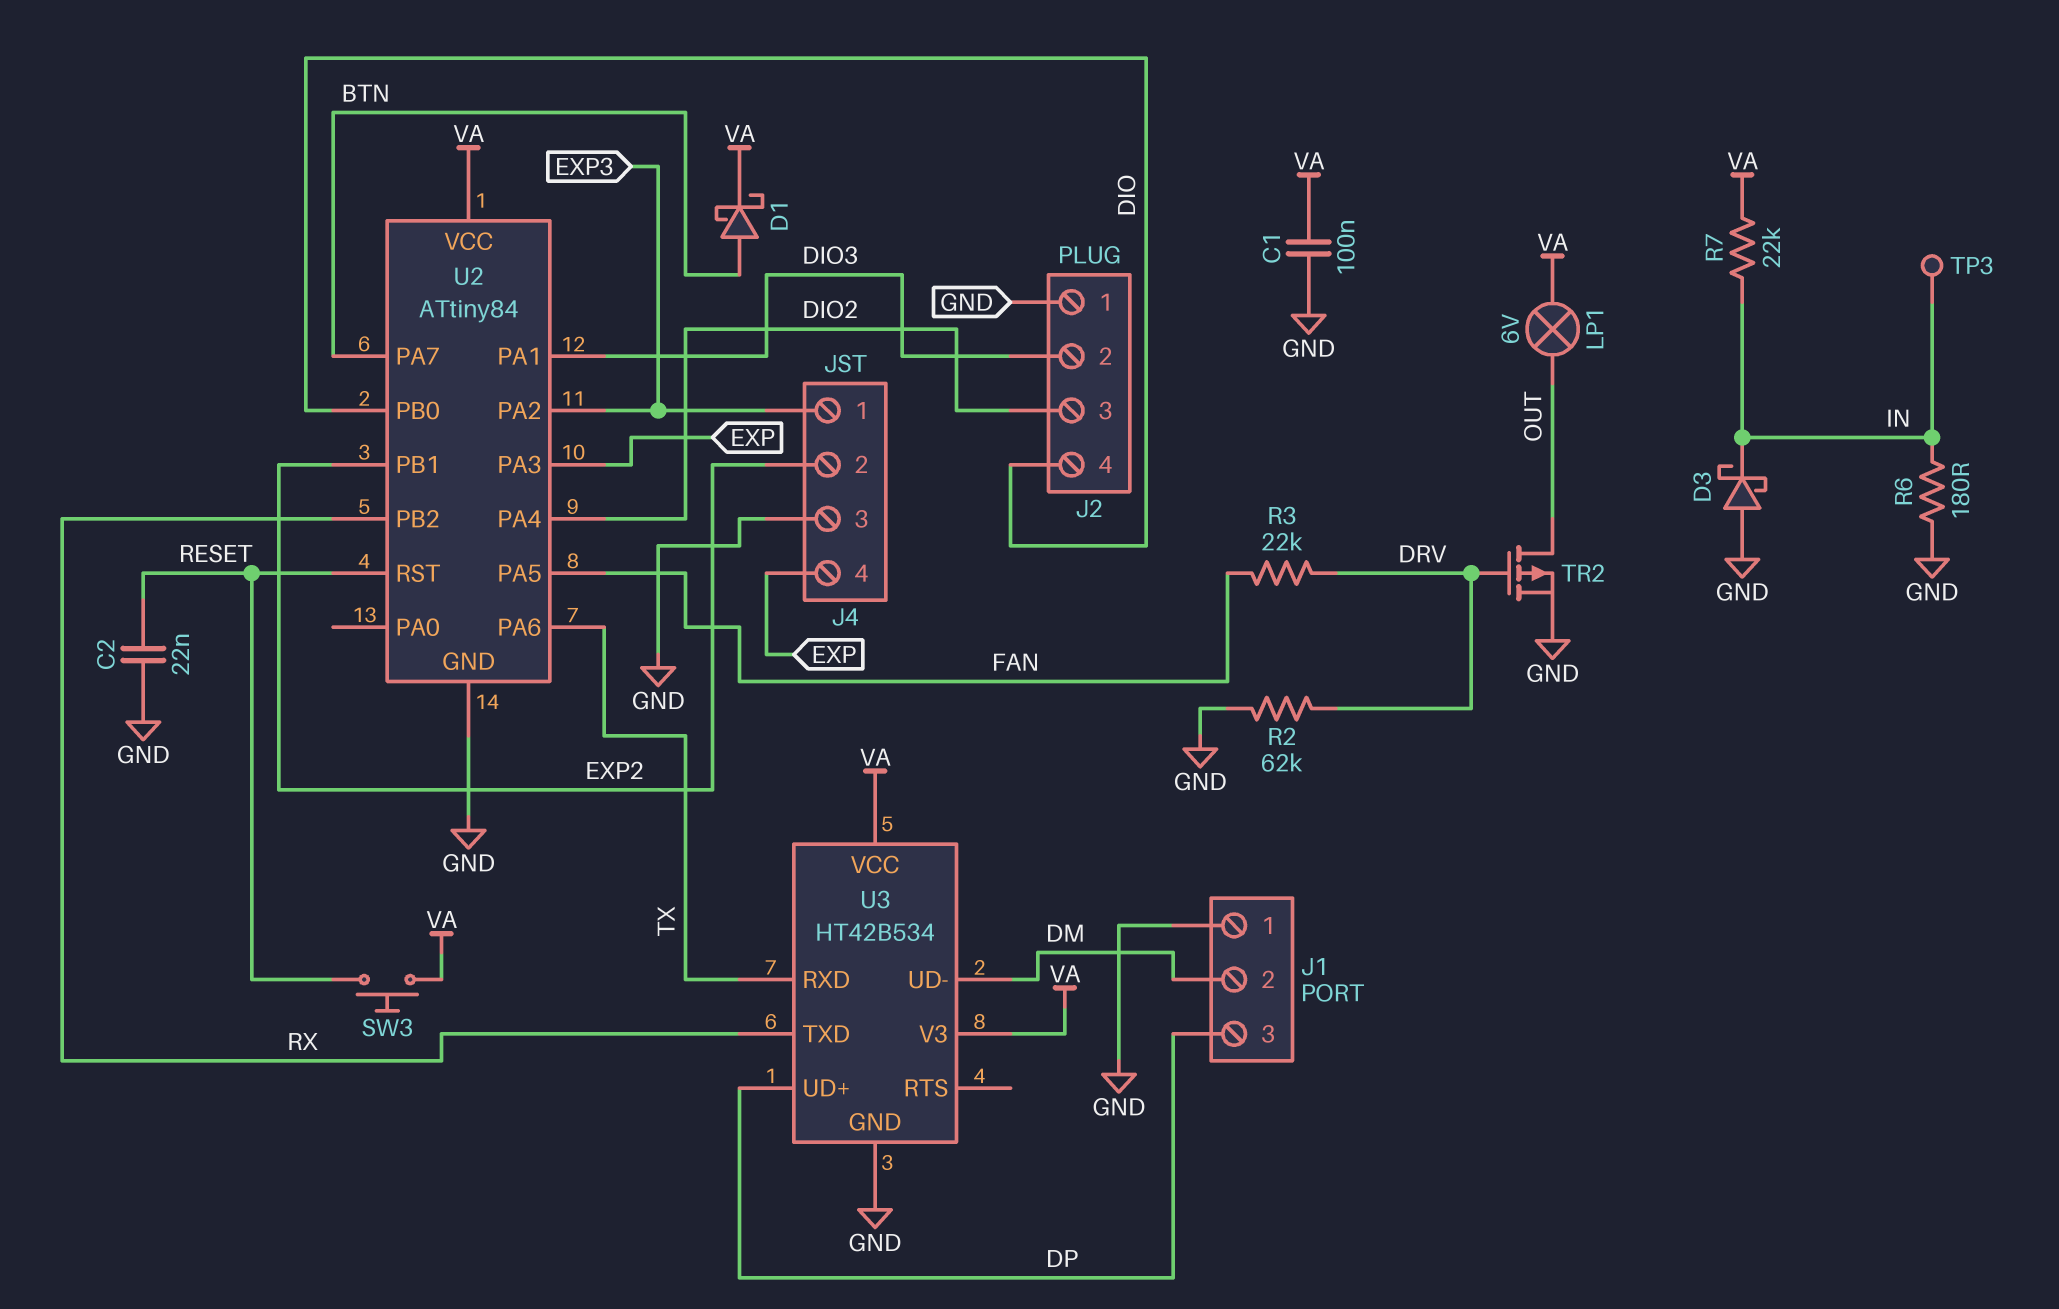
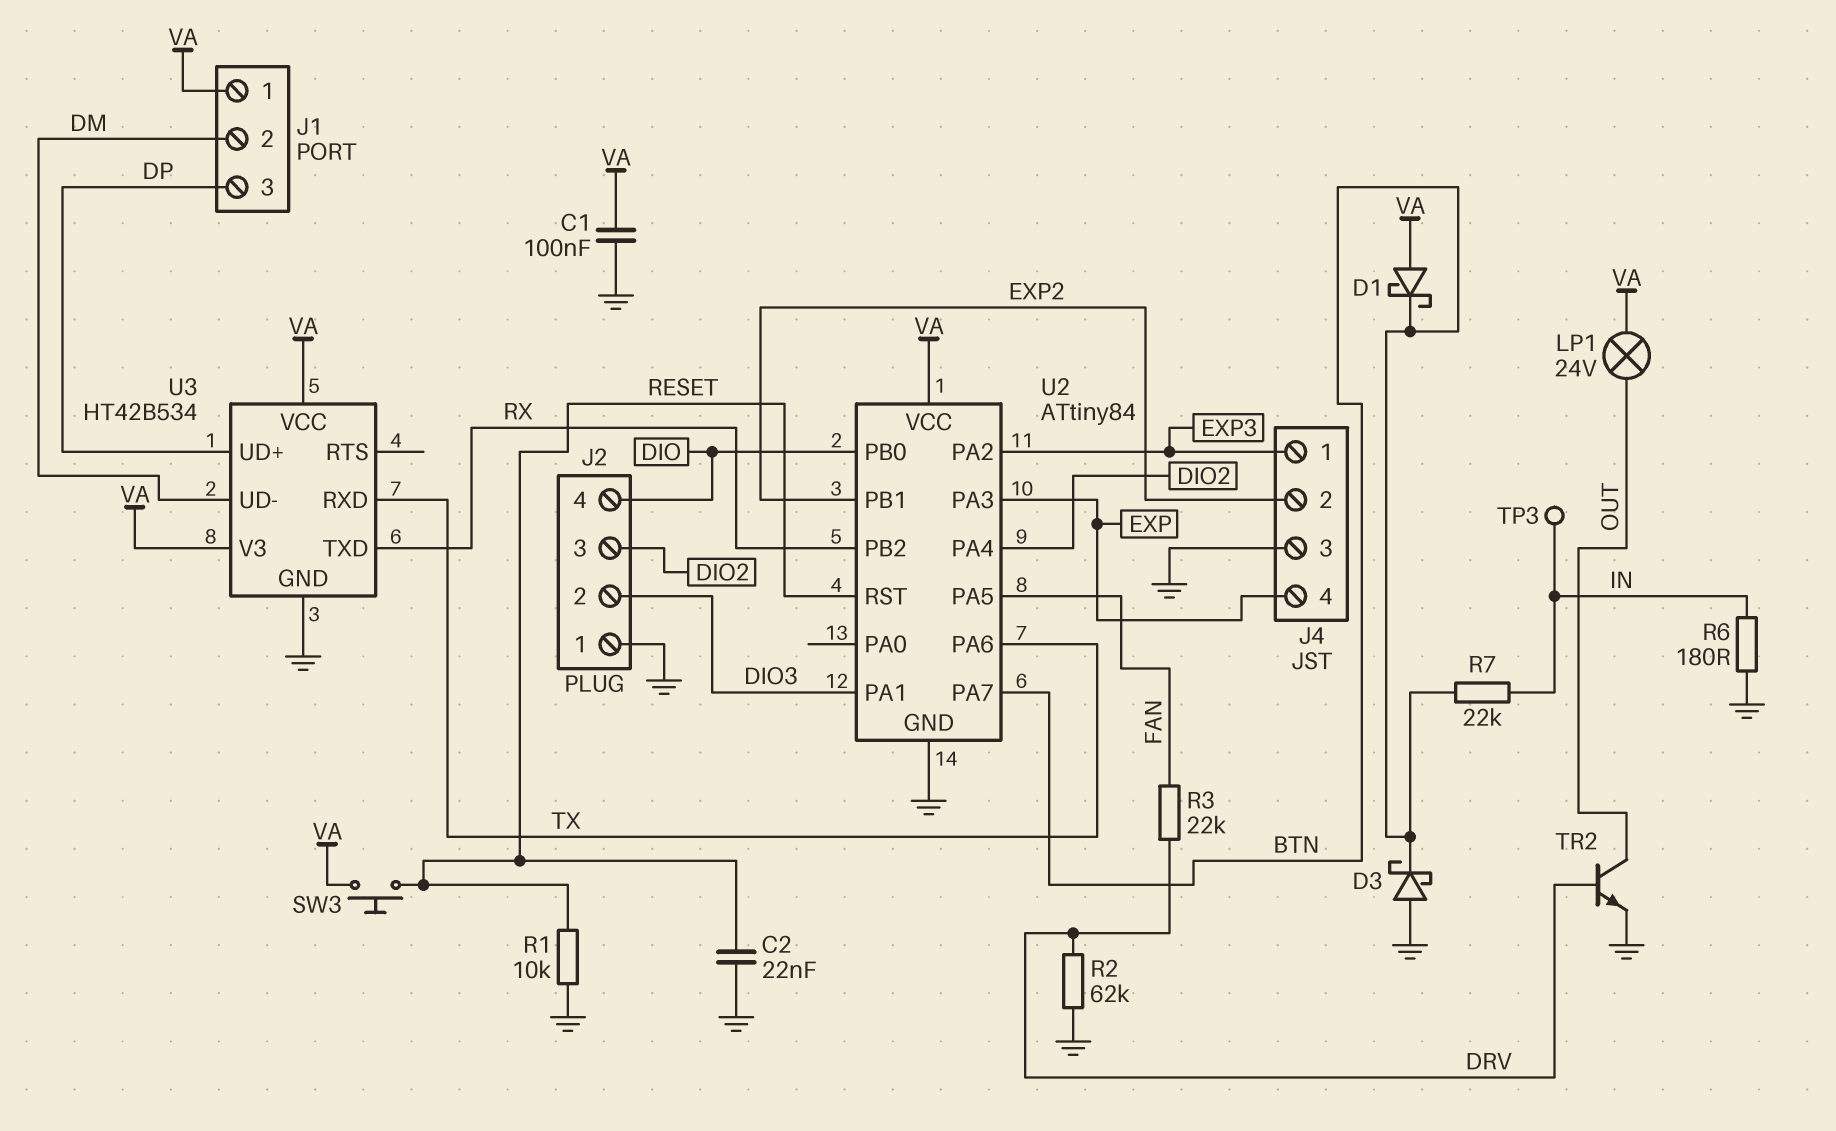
D1: schottky (A BTN, K VA) -> schottky (A VA, K BTN)
D3: schottky (A GND, K IN) -> schottky (A GND, K BTN)
J1 pin 1: GND -> VA
LP1: lamp 6V (OUT, VA) -> lamp 24V (OUT, VA)
R1: none -> 10k (GND, RESET)
R7: 22k (IN, VA) -> 22k (BTN, IN)
TR2: PMOS (G DRV, D OUT, S GND) -> NPN (B DRV, C OUT, E GND)

